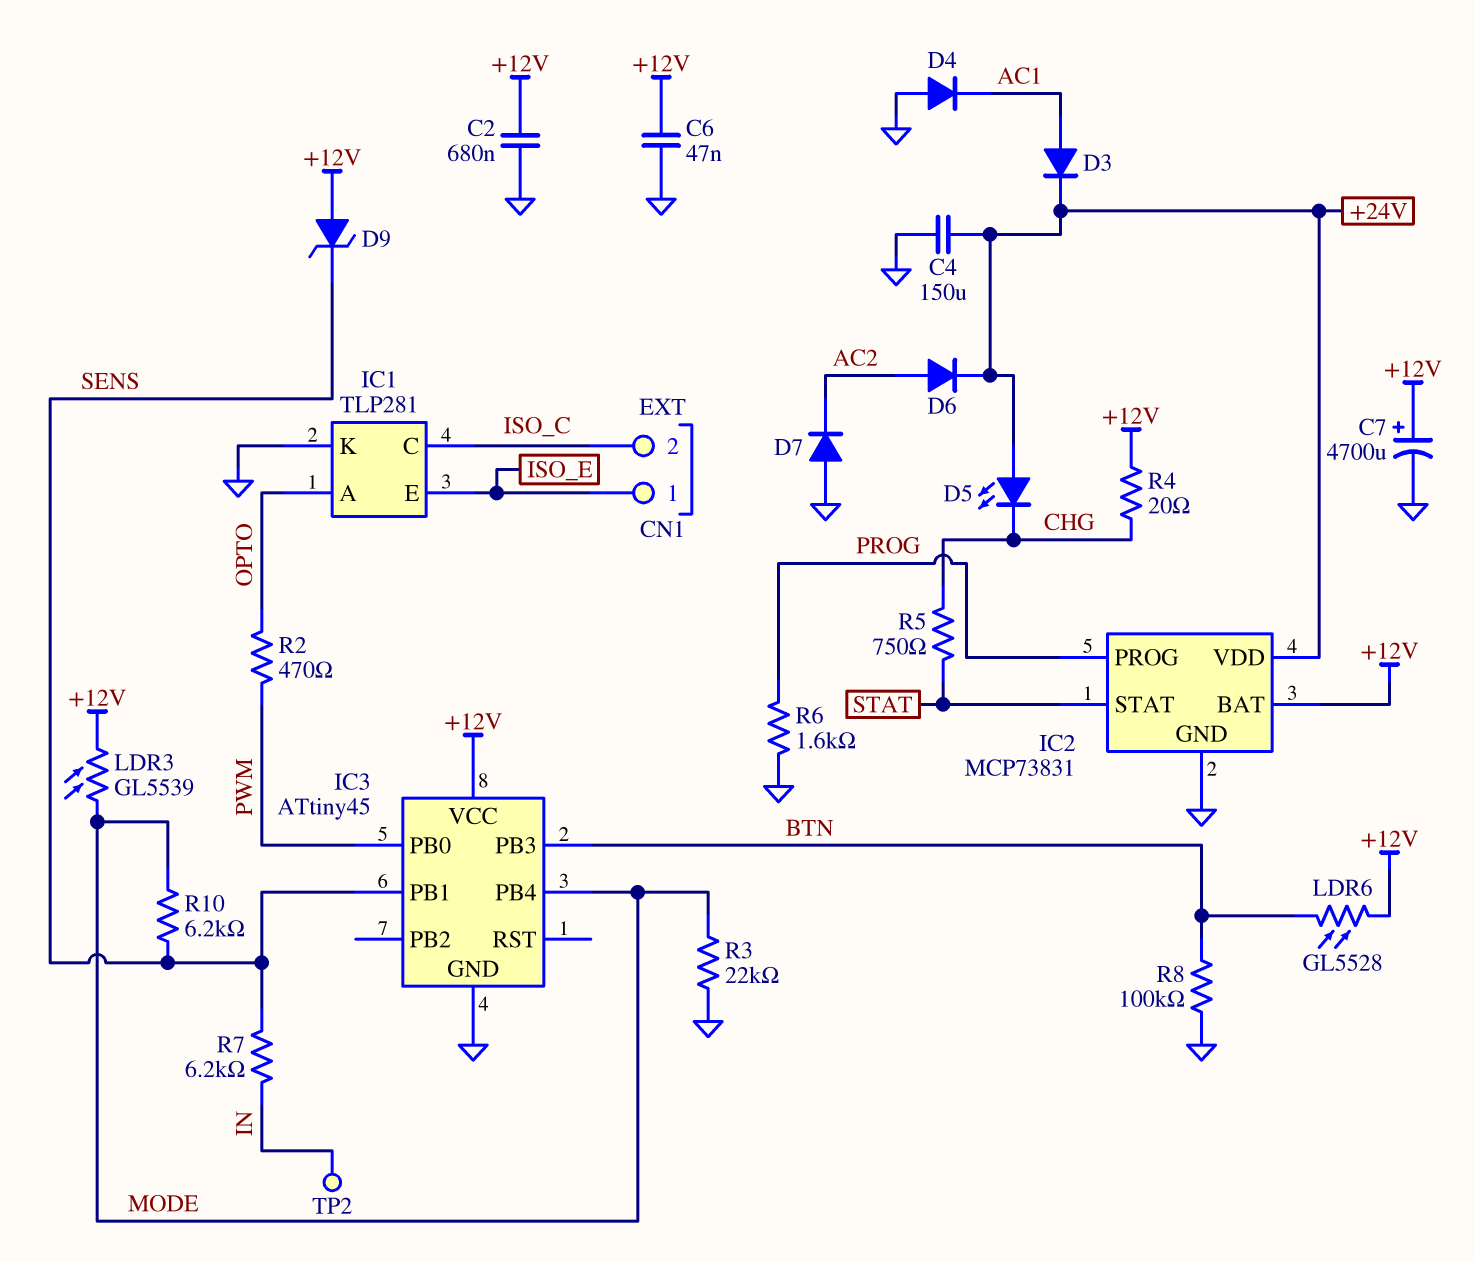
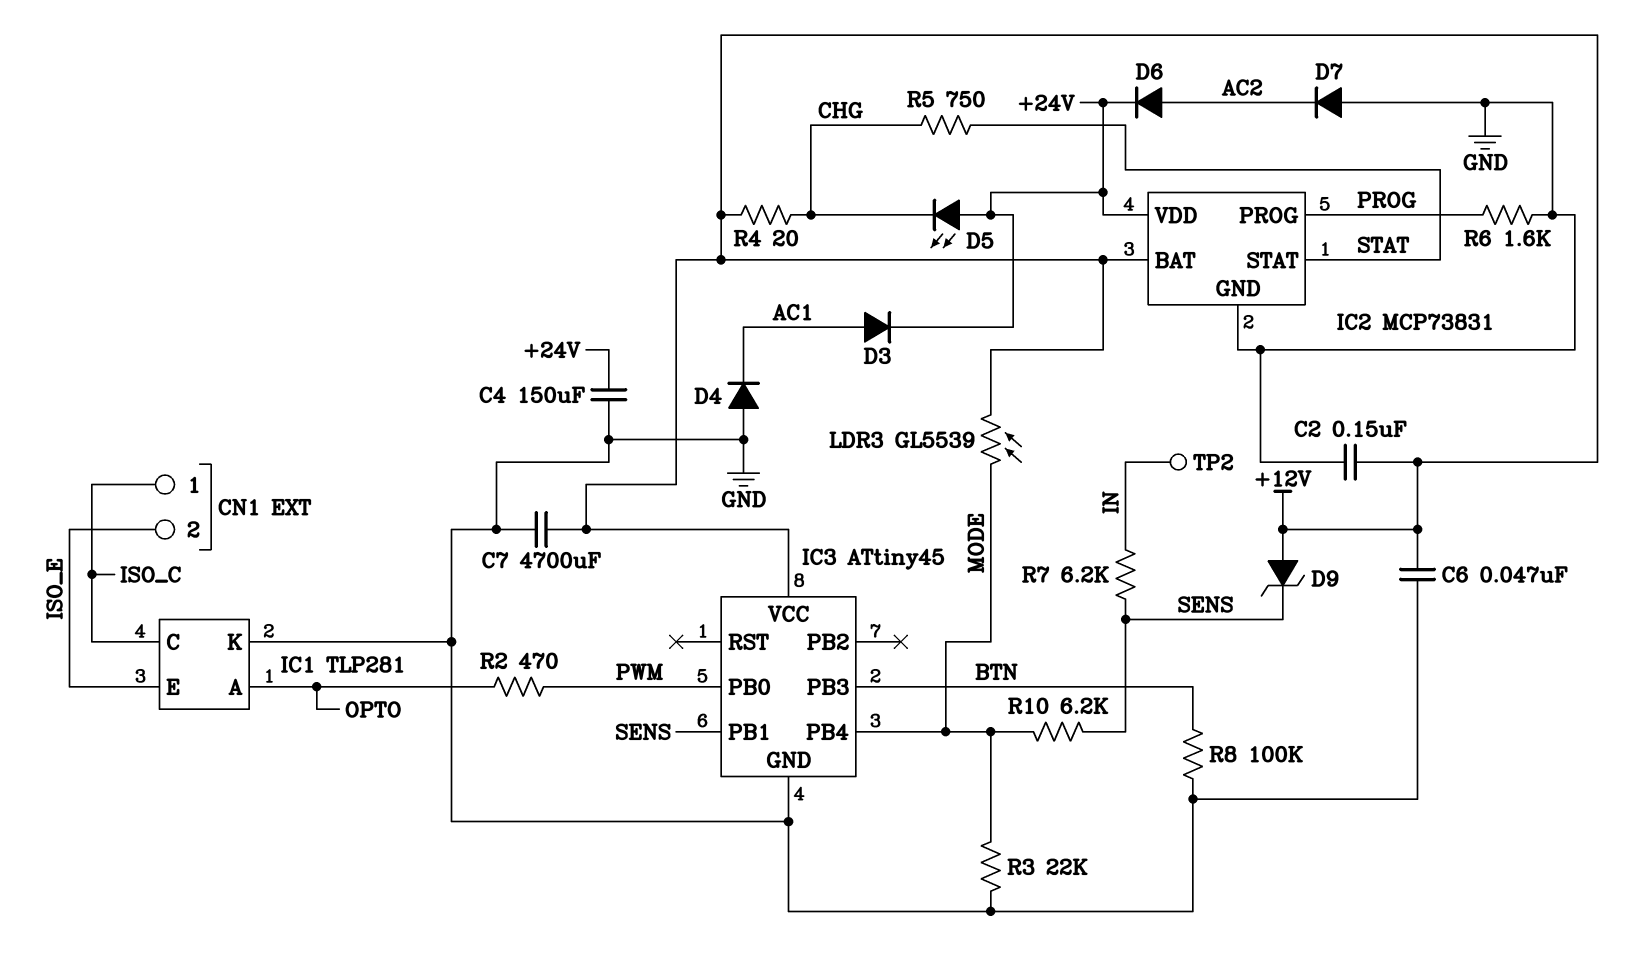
C2: 680nF (+12V, GND) -> 150nF (+12V, GND)
C7: 4700uF (plus +12V, minus GND) -> 4700uF (+12V, GND)
CN1 pin 1: ISO_E -> ISO_C
CN1 pin 2: ISO_C -> ISO_E
LDR6: GL5528 (+12V, BTN) -> none

